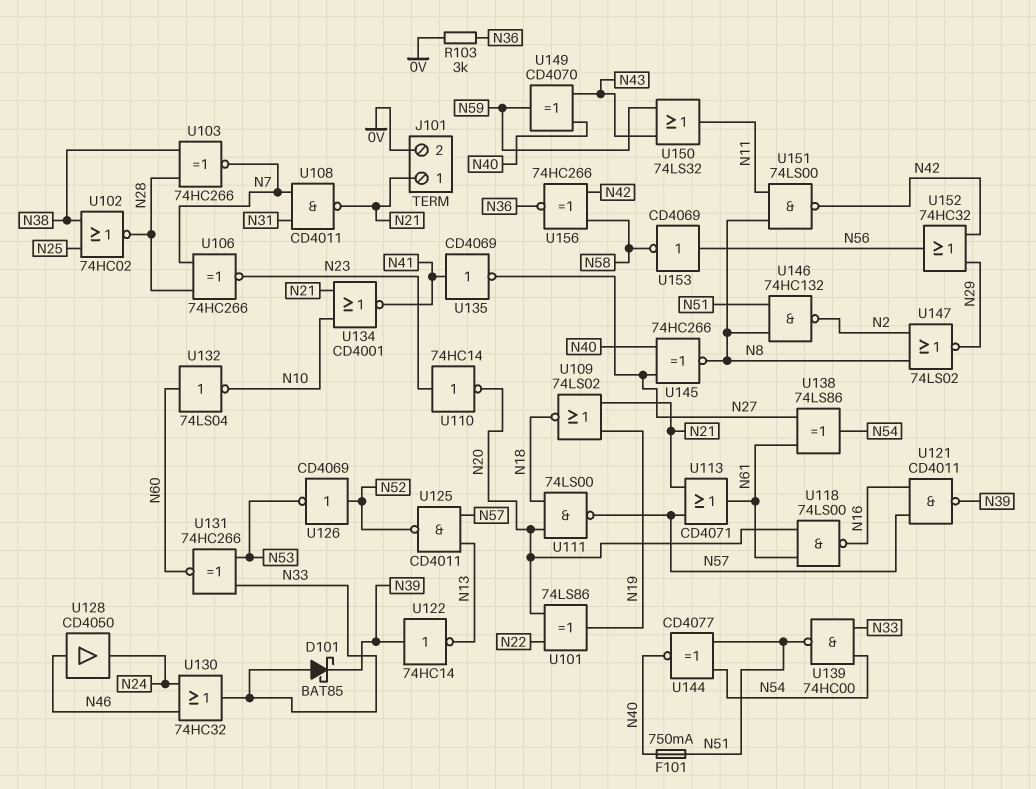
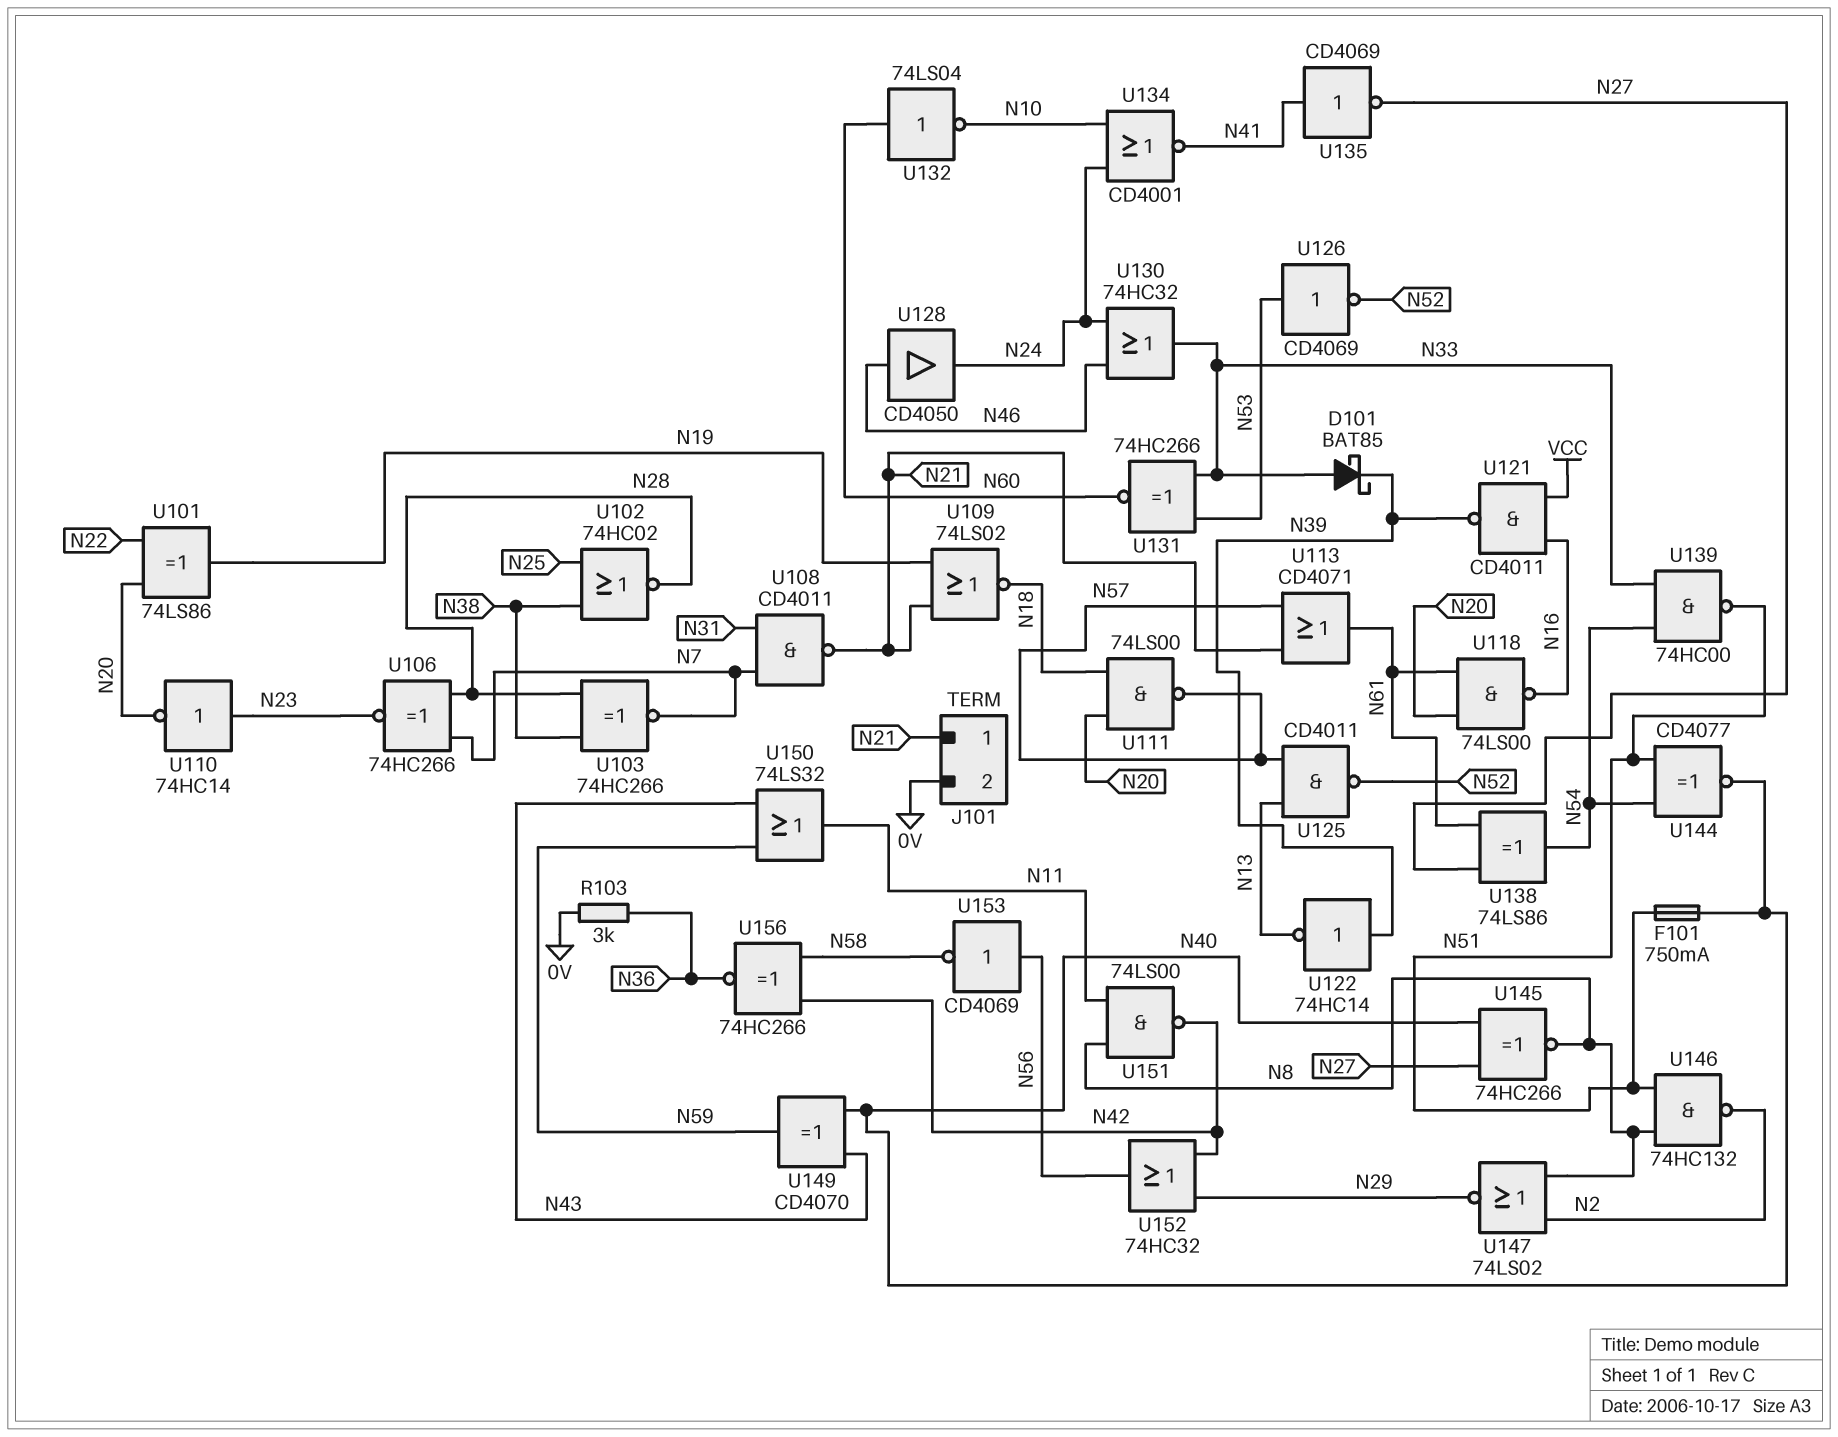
U121: NAND CD4011 (in N16, in N57, out N39) -> NAND CD4011 (in N16, in VCC, out N39)
U126: NOT CD4069 (in N52, out N53) -> NOT CD4069 (in N53, out N52)
U134: NOR CD4001 (in N10, in N21, out N41) -> NOR CD4001 (in N10, in N24, out N41)

